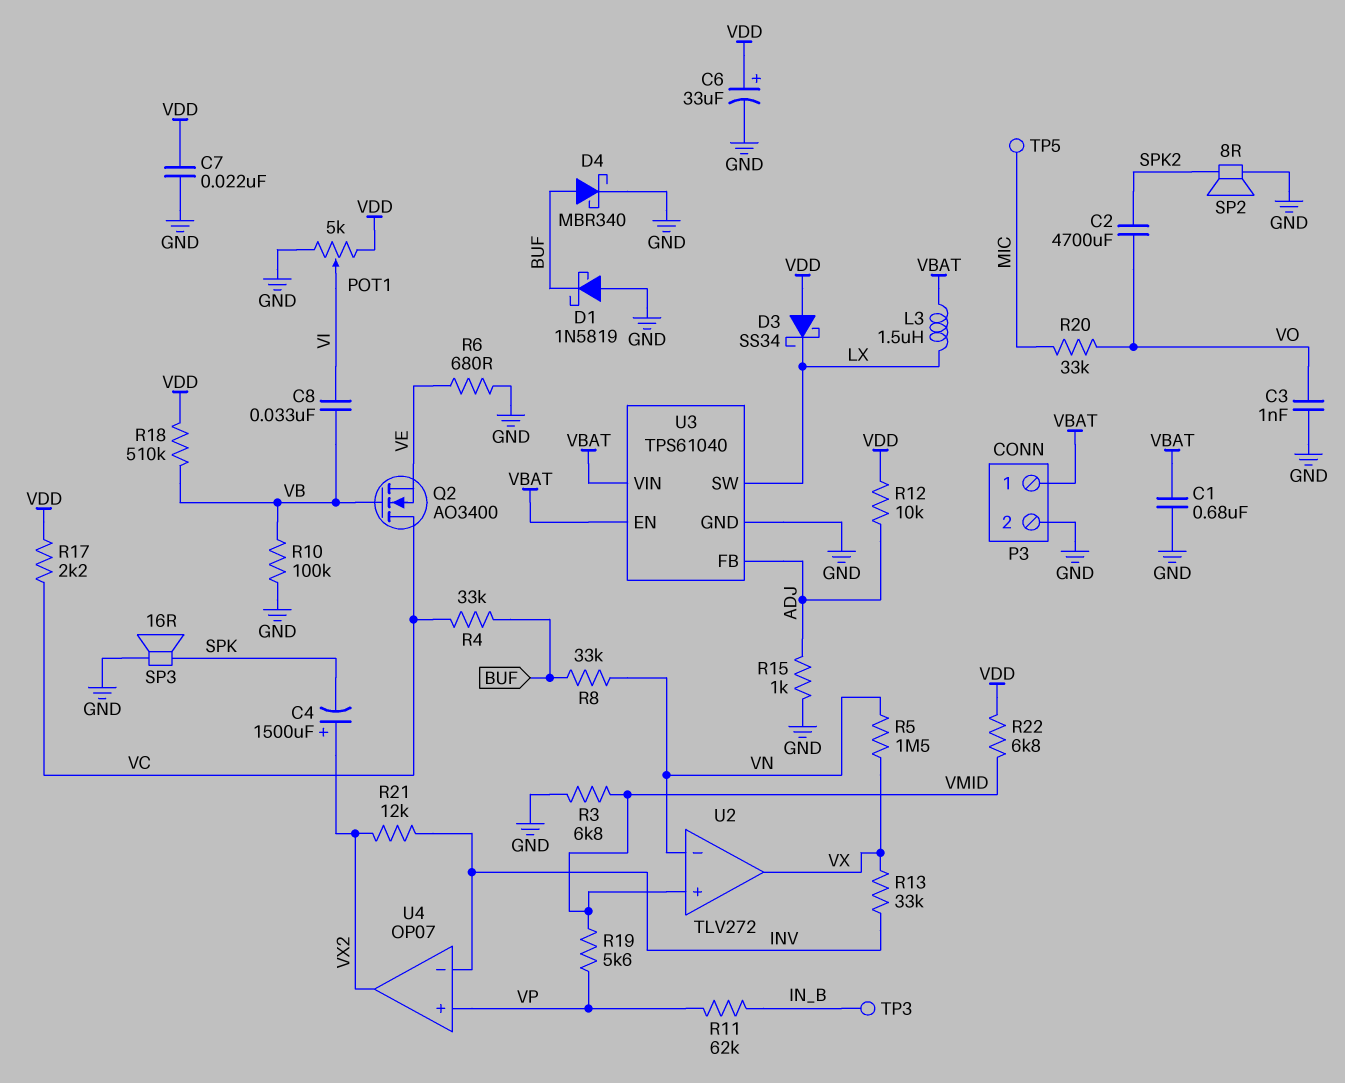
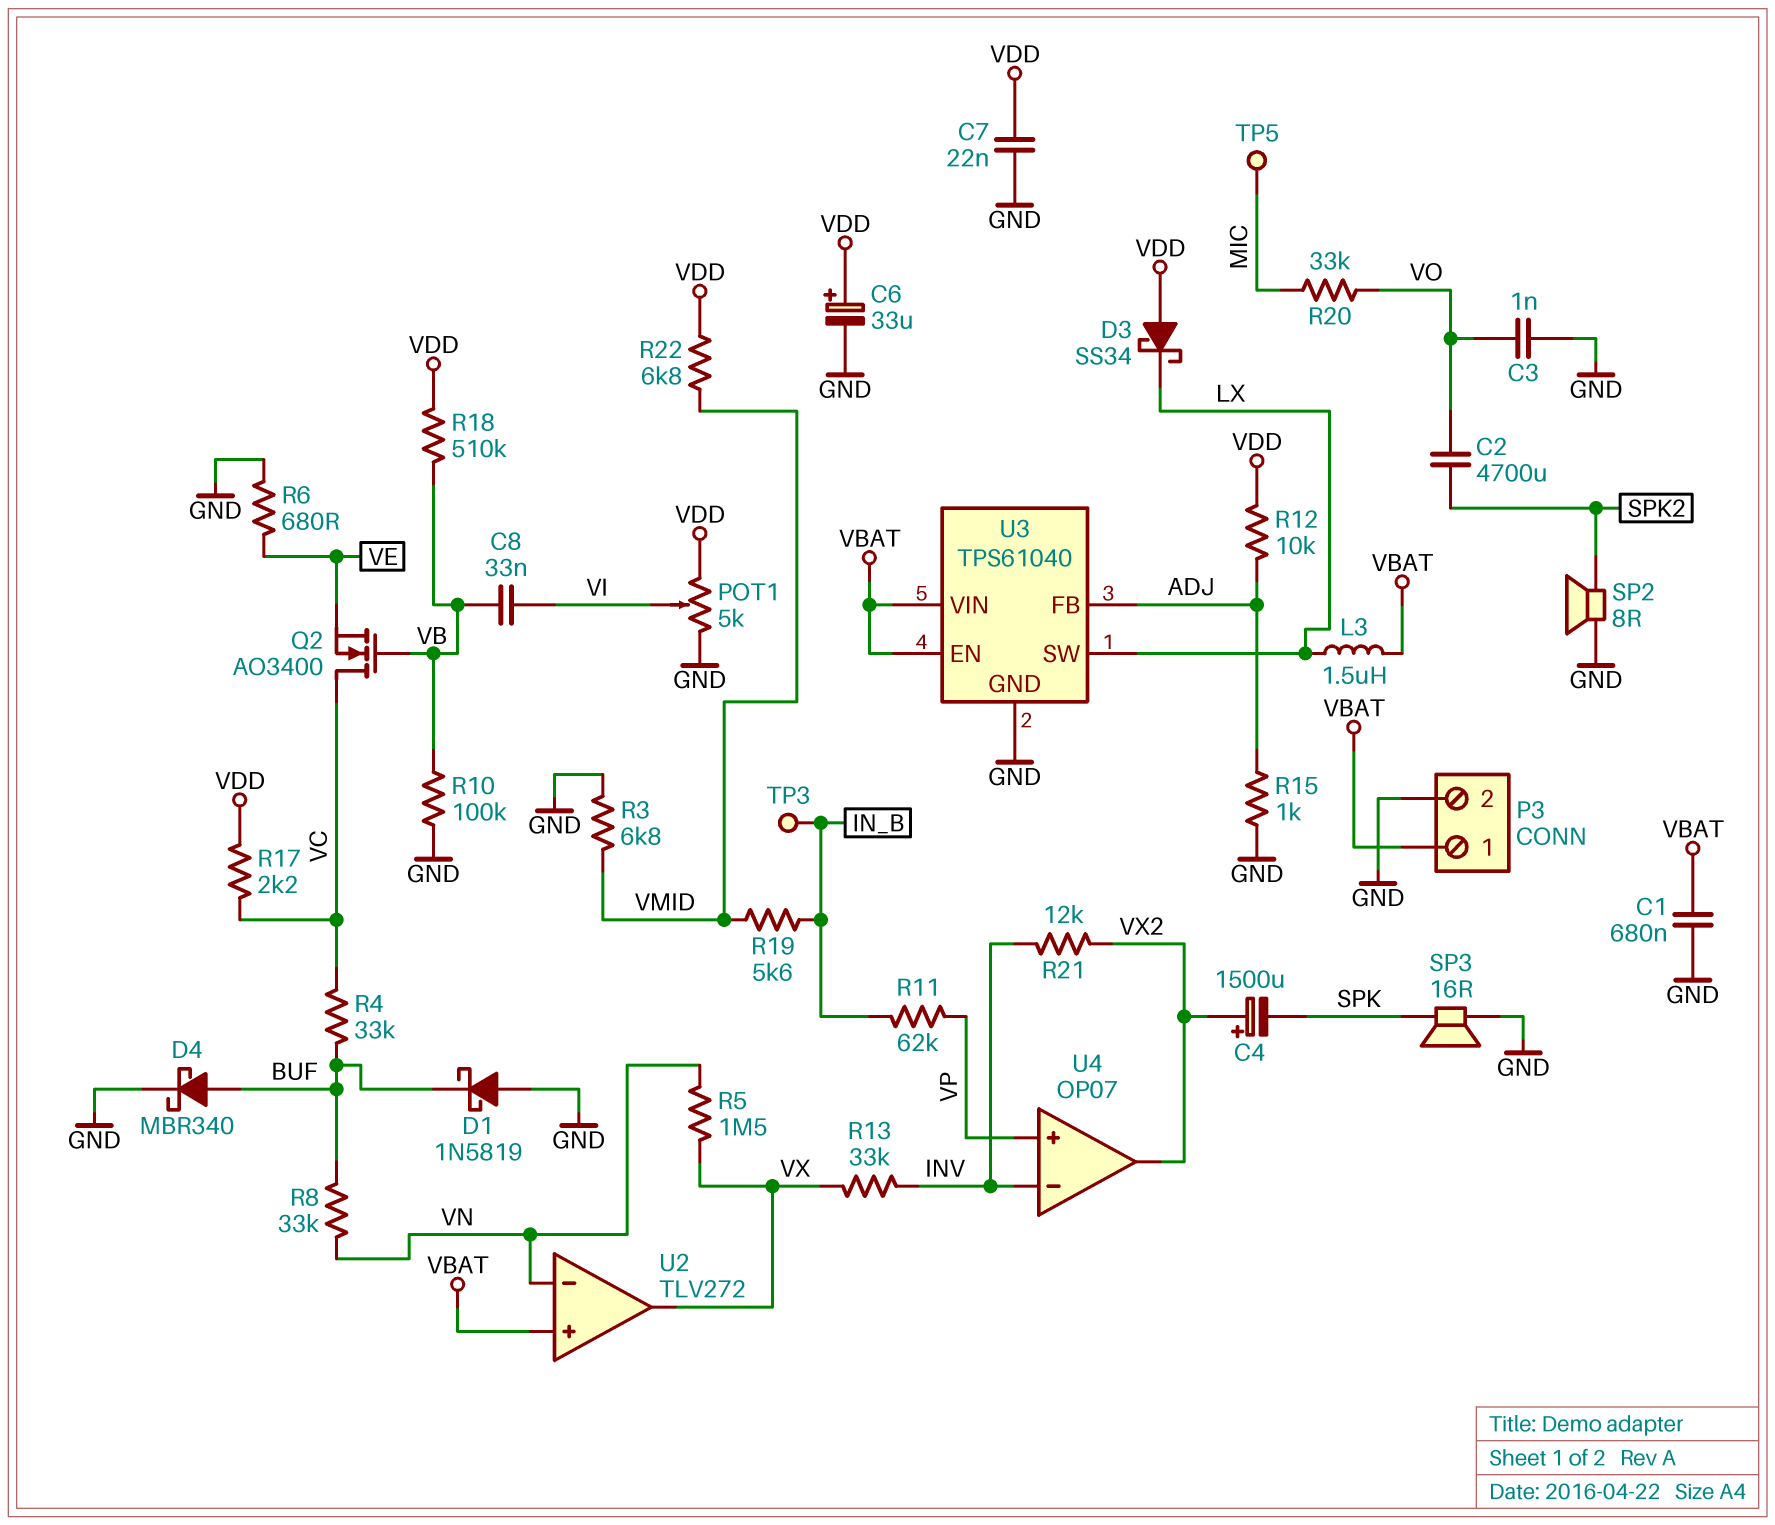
R19: 5.6k (VMID, VP) -> 5.6k (IN_B, VMID)
U2 pin in+: VMID -> VBAT

